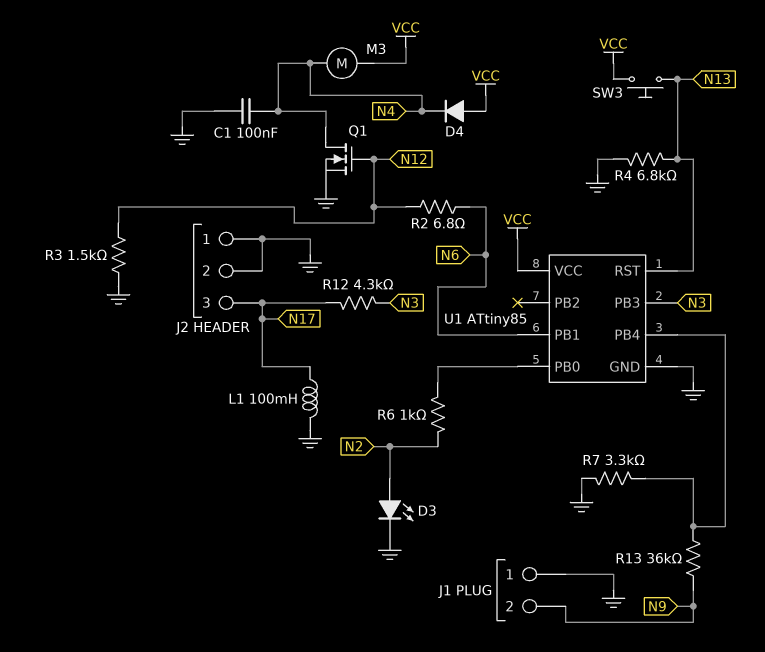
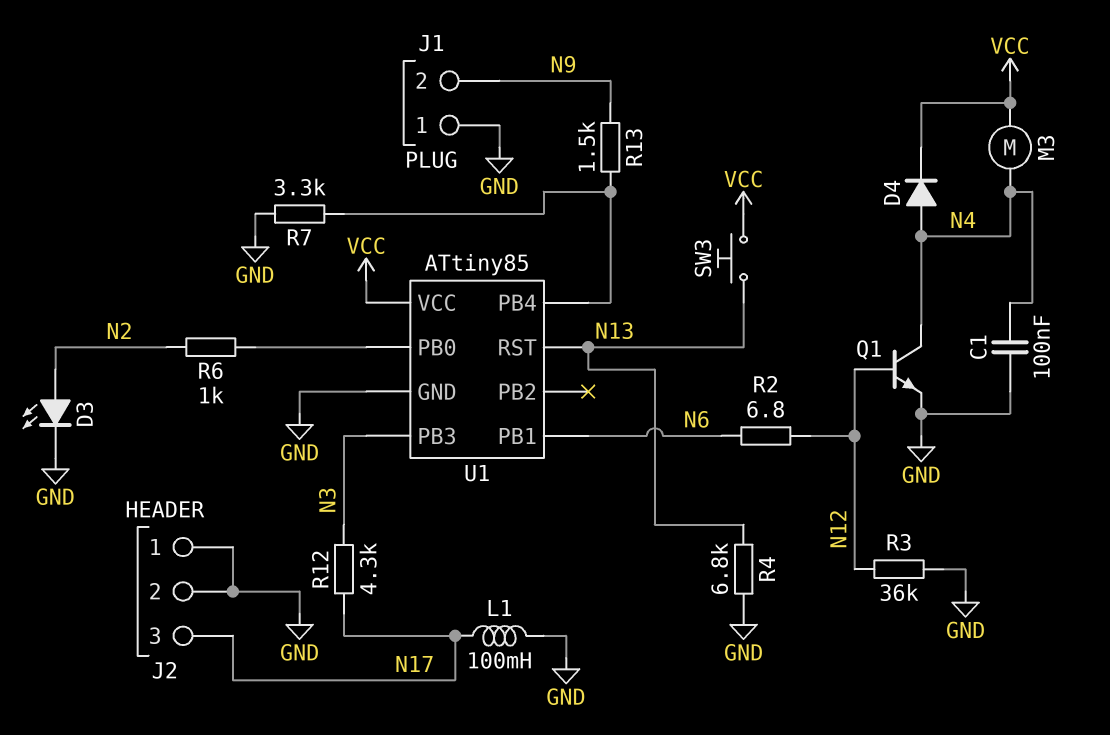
D4: diode (A VCC, K N4) -> diode (A N4, K VCC)
Q1: NMOS (G N12, D N4, S GND) -> NPN (B N12, C N4, E GND)
R3: 1.5k (GND, N12) -> 36k (GND, N12)
R13: 36k (N9, U1/PB4) -> 1.5k (N9, U1/PB4)

